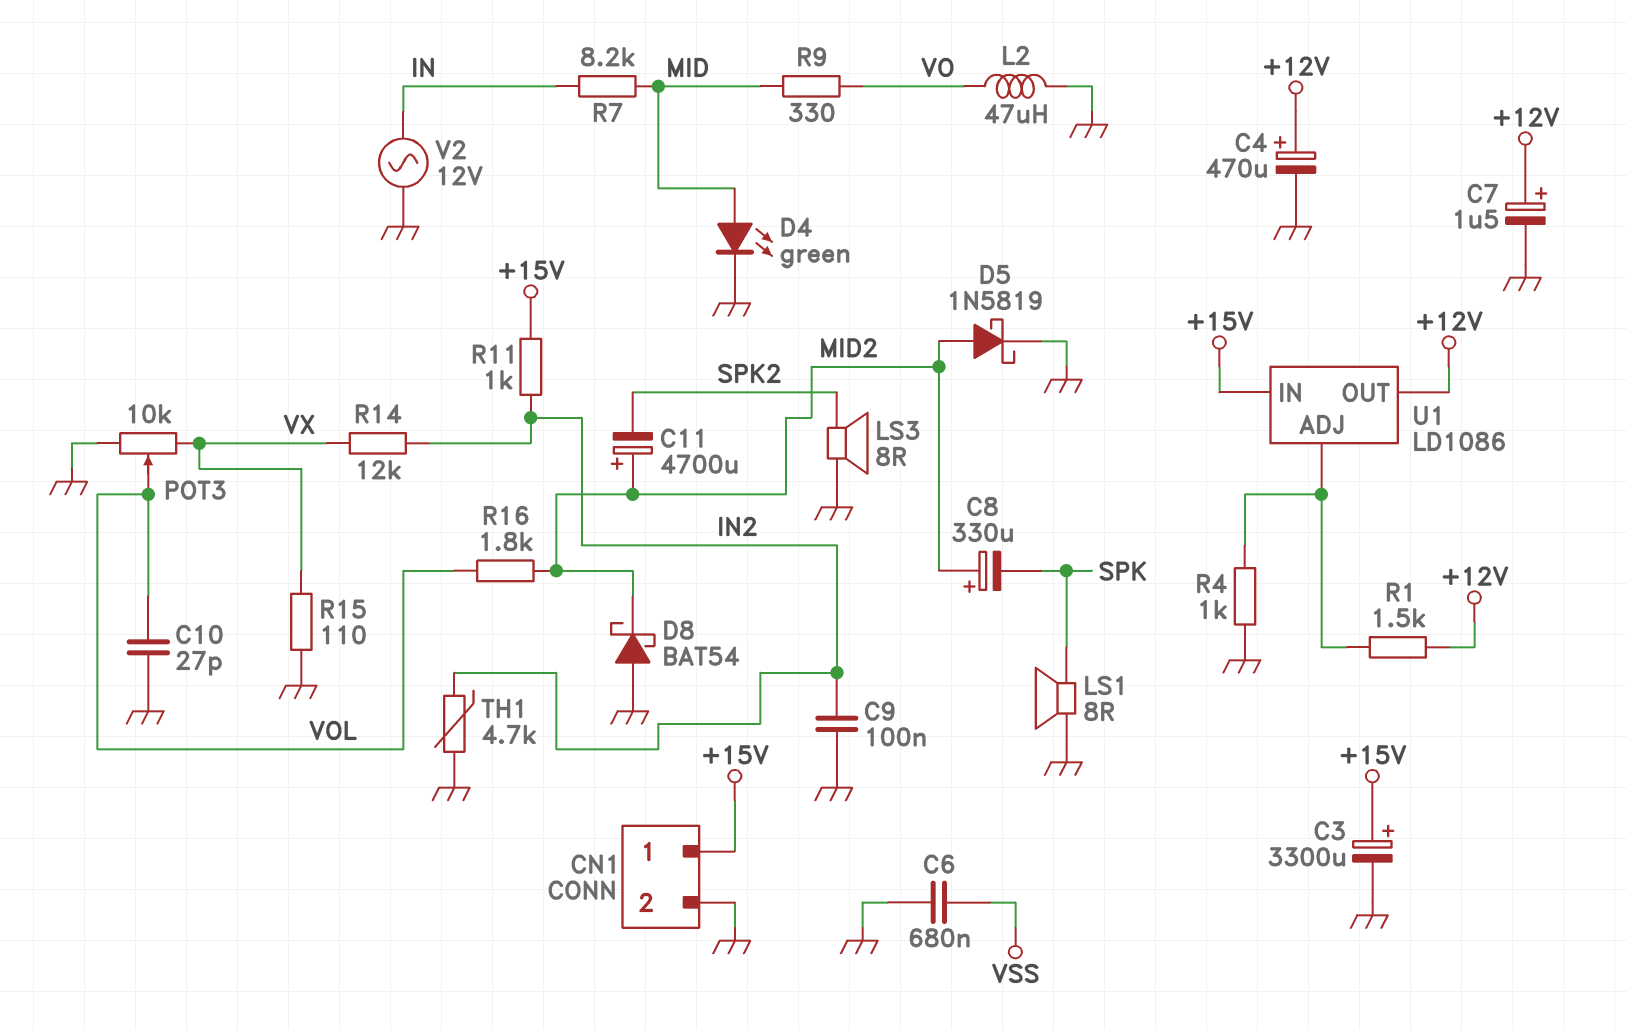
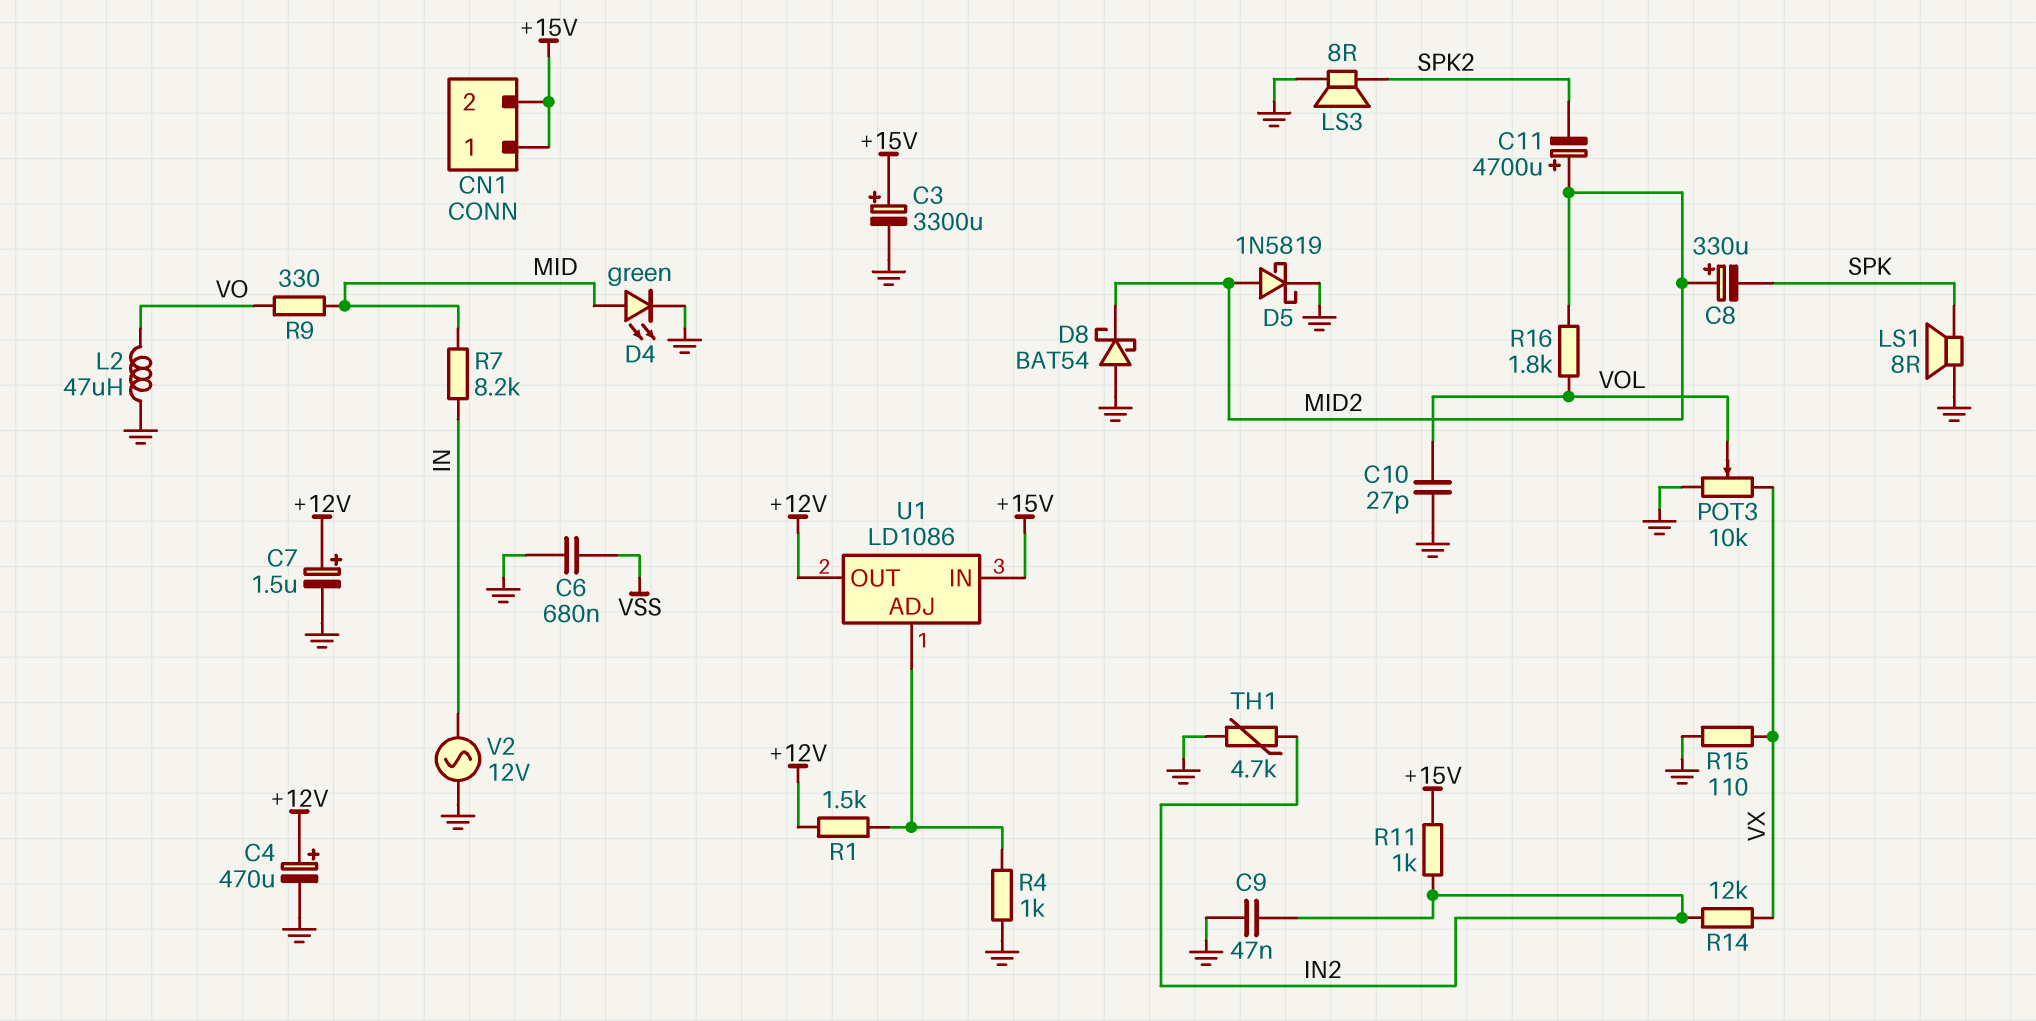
C9: 100nF (GND, IN2) -> 47nF (GND, IN2)
CN1 pin 2: GND -> +15V

